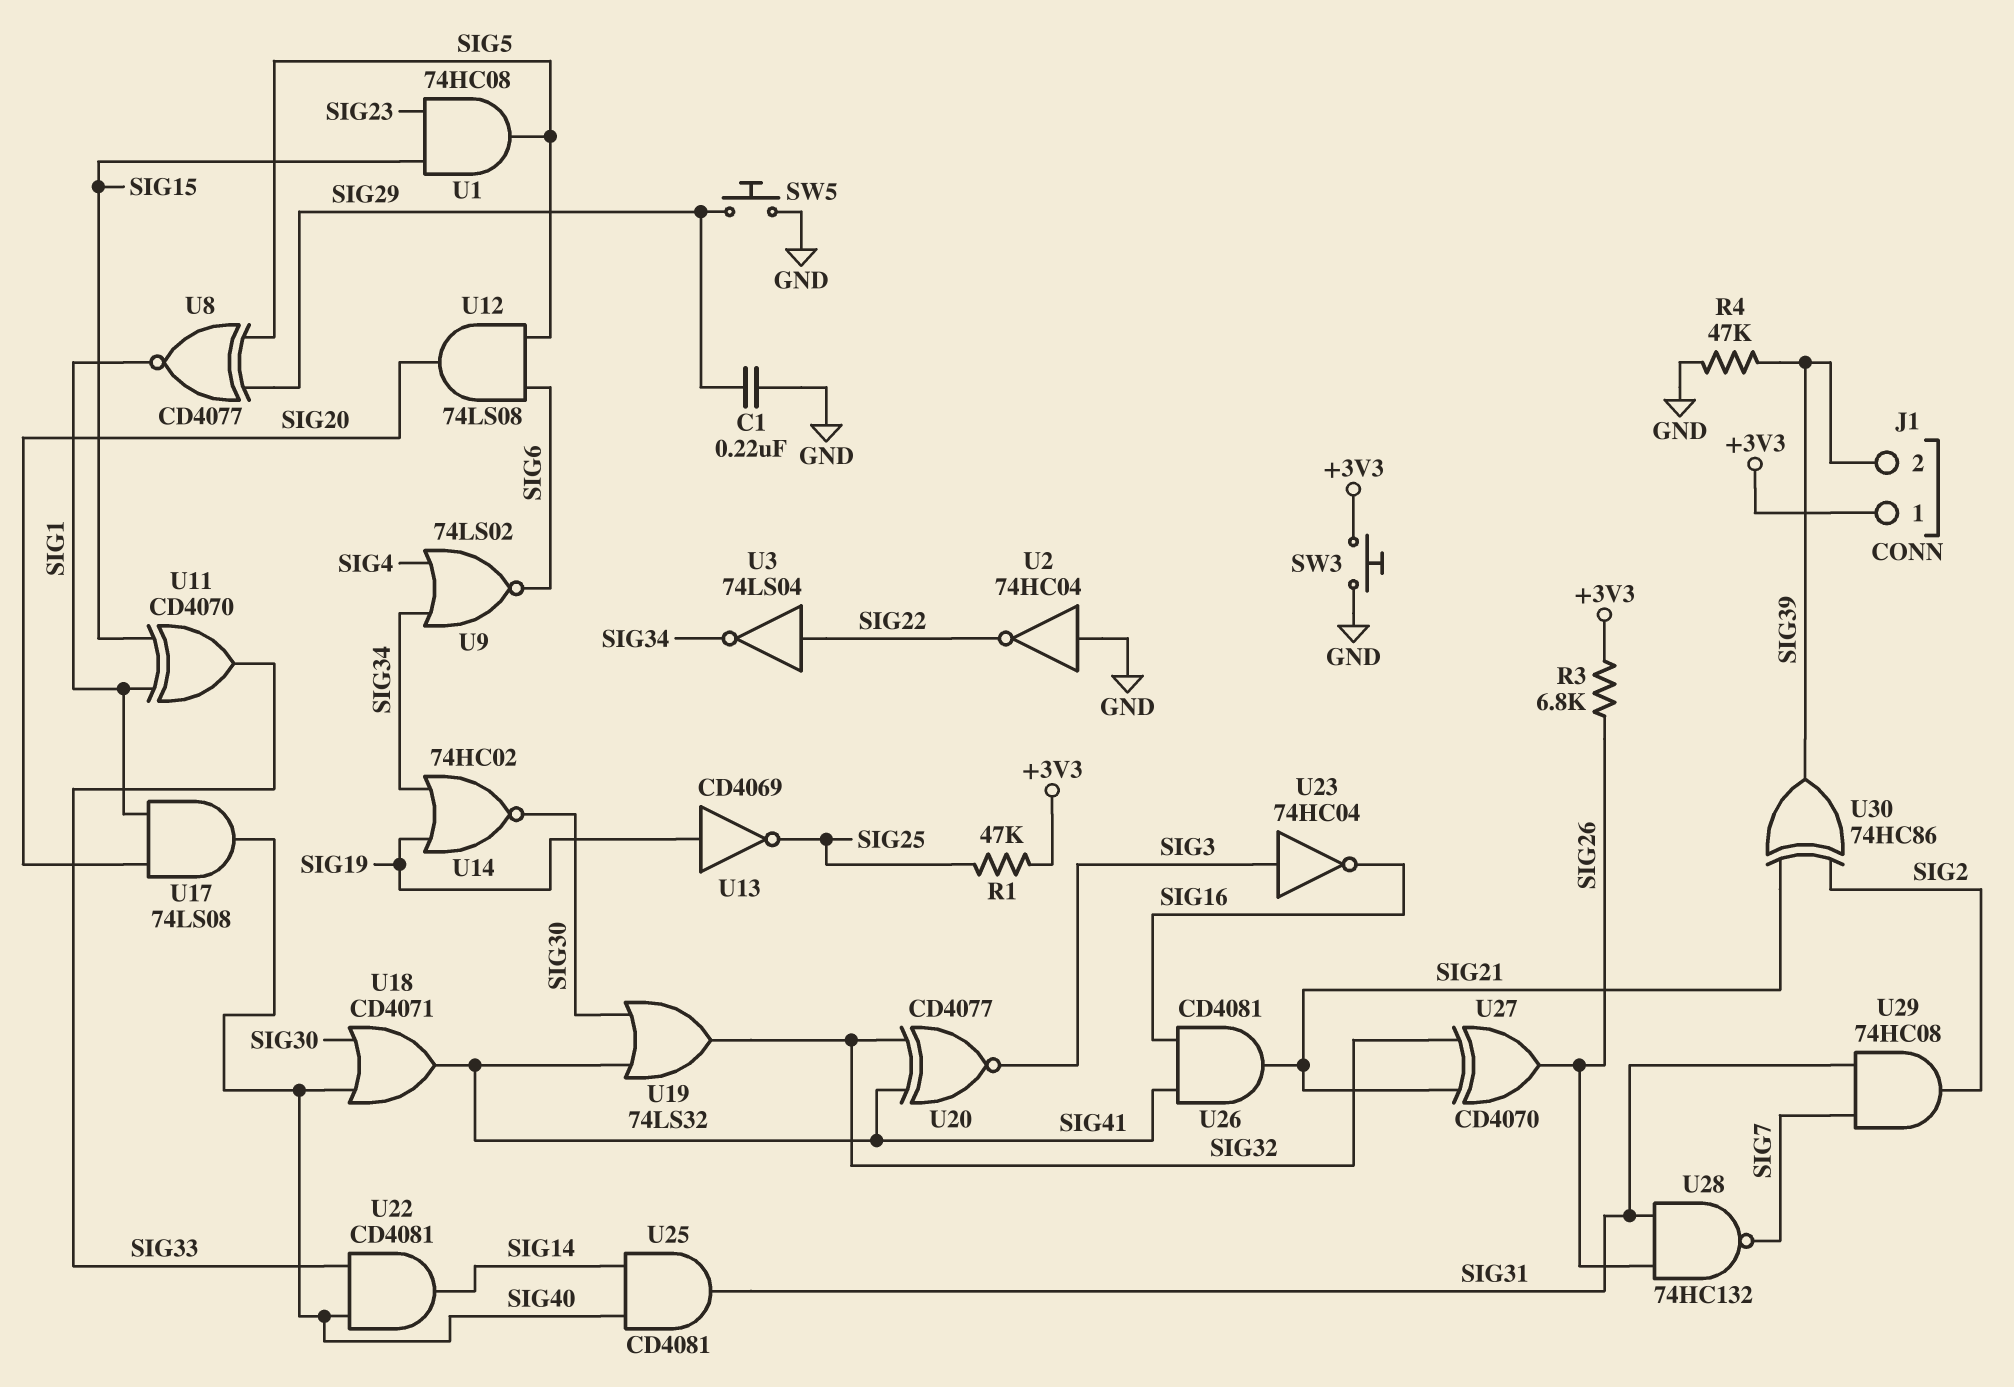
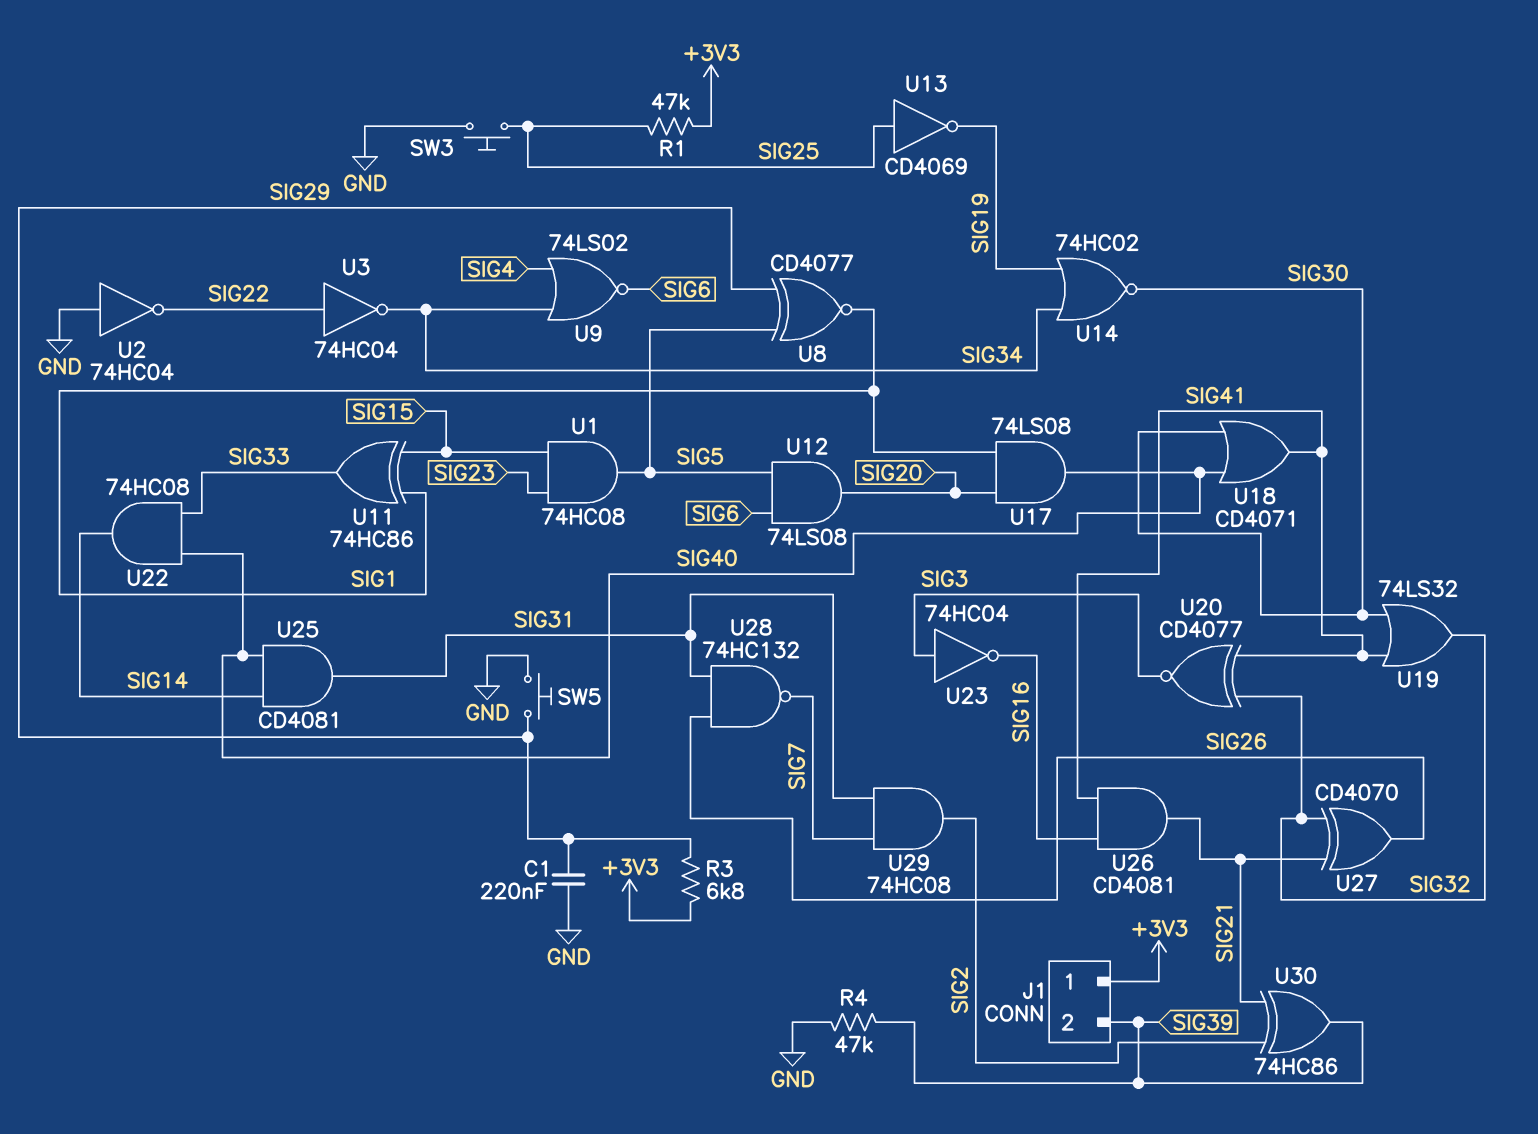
R3: 6.8k (+3V3, SIG26) -> 6.8k (+3V3, SIG29)
SW3: button (+3V3, GND) -> button (GND, SIG25)
U3: NOT 74LS04 (in SIG22, out SIG34) -> NOT 74HC04 (in SIG22, out SIG34)
U11: XOR CD4070 (in SIG1, in SIG15, out SIG33) -> XOR 74HC86 (in SIG1, in SIG15, out SIG33)
U13: NOT CD4069 (in SIG19, out SIG25) -> NOT CD4069 (in SIG25, out SIG19)
U22: AND CD4081 (in SIG33, in SIG40, out SIG14) -> AND 74HC08 (in SIG33, in SIG40, out SIG14)

